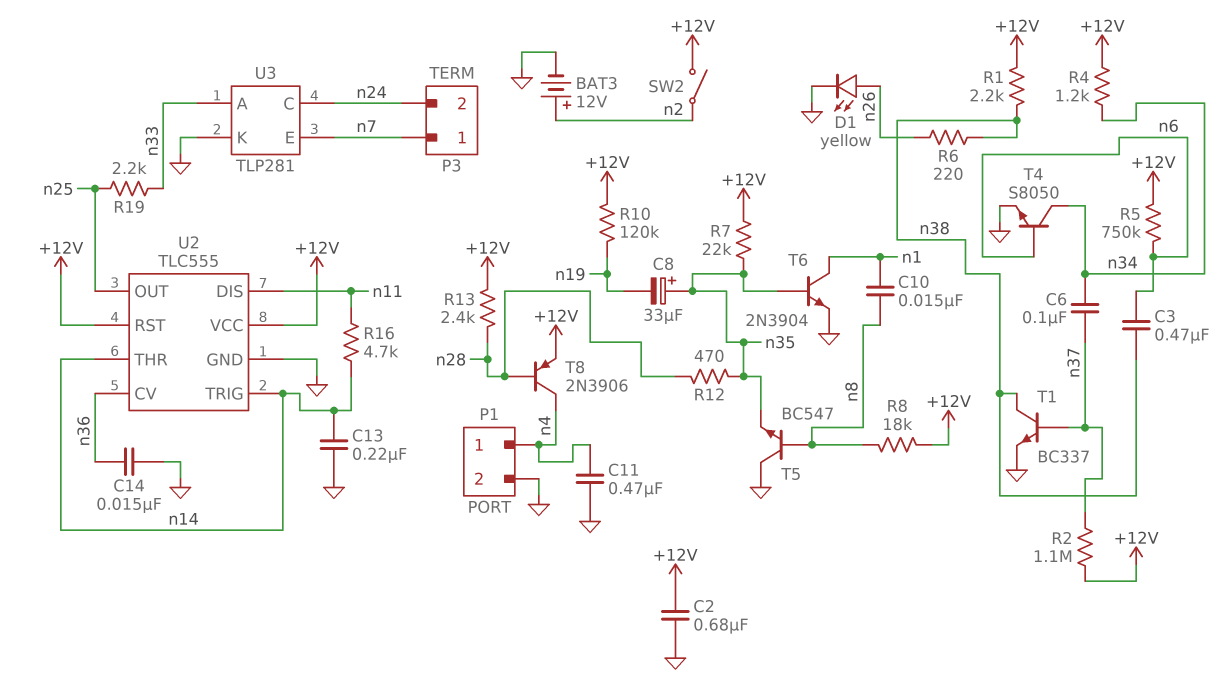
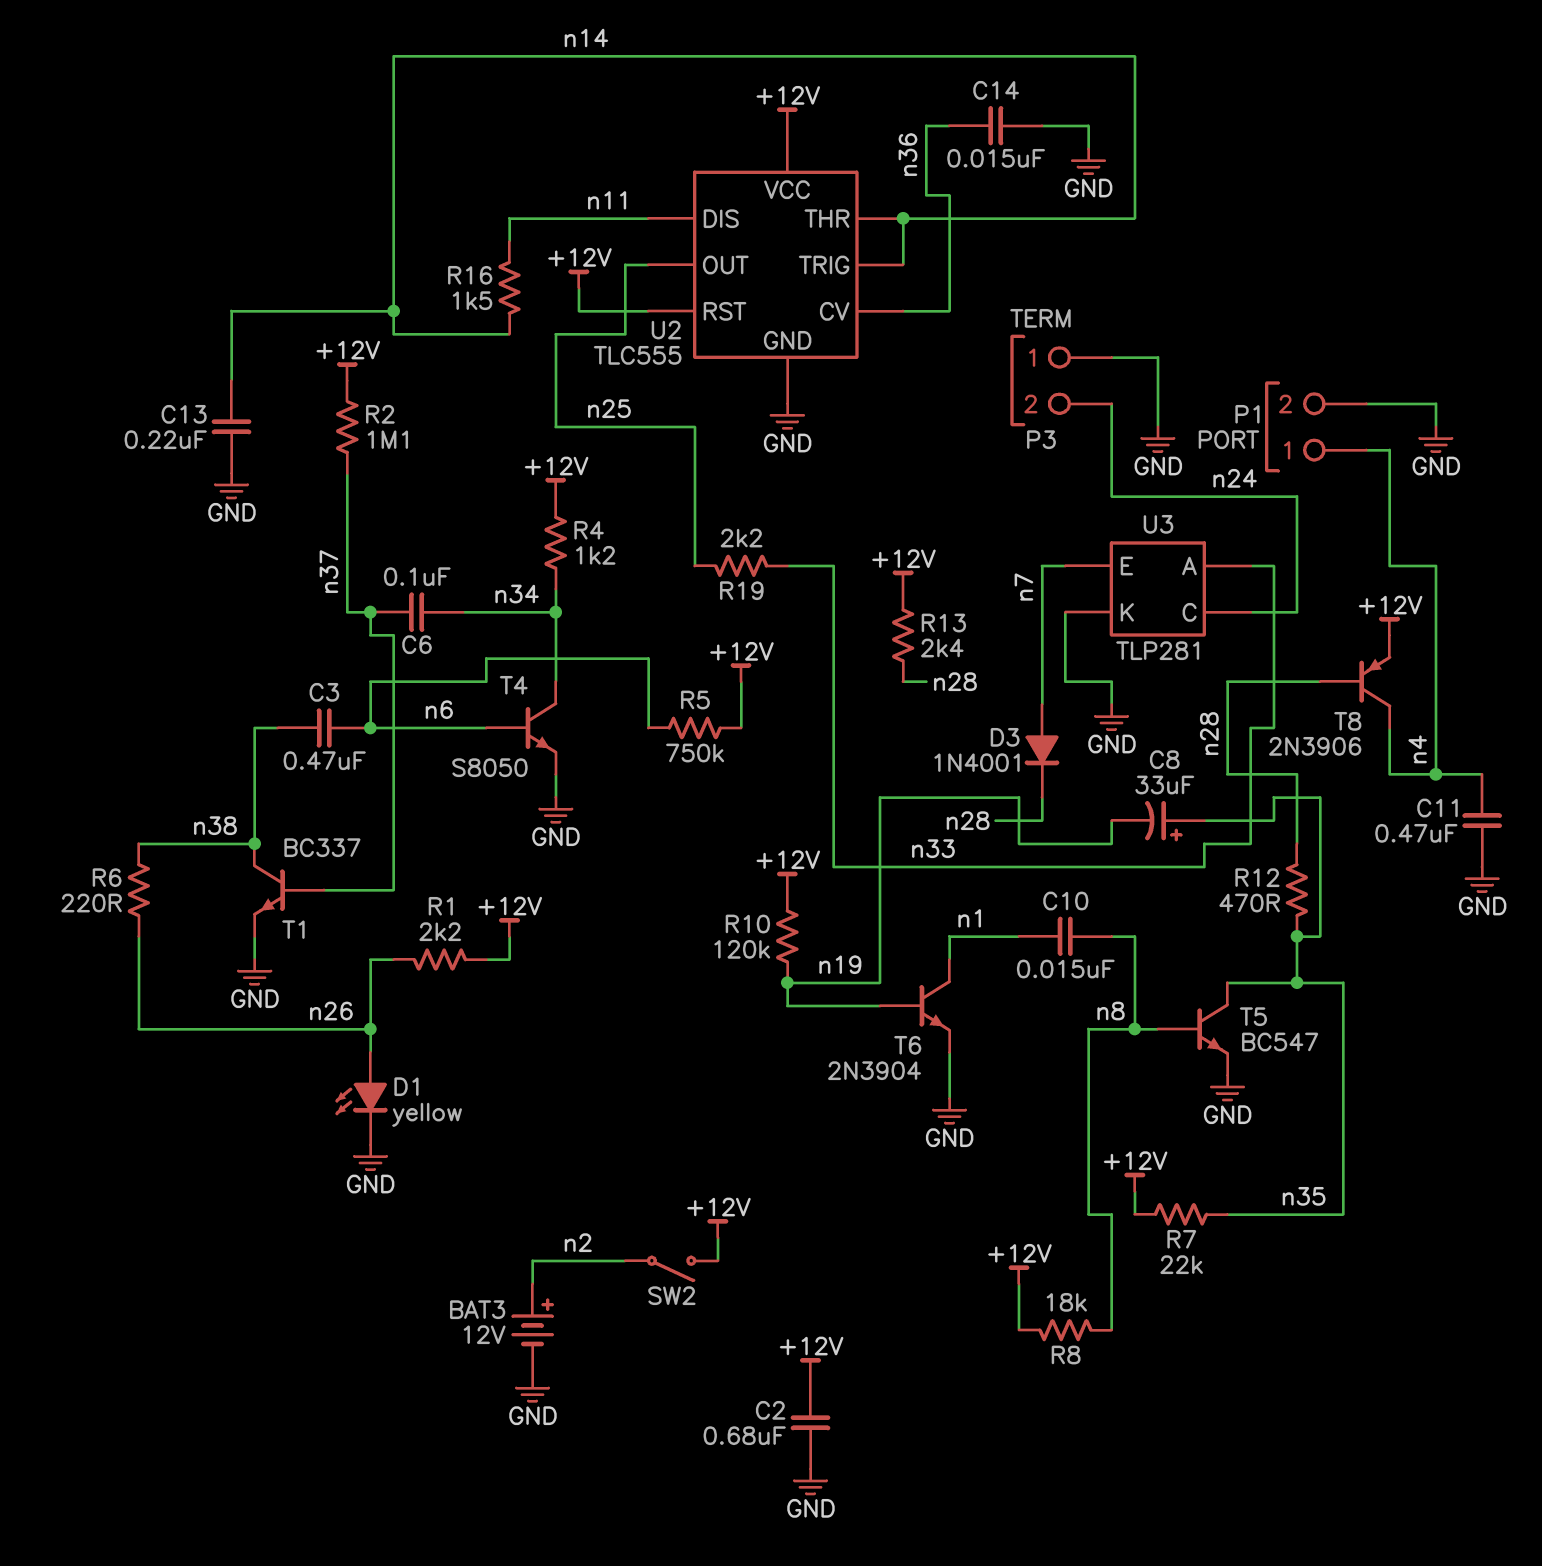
D3: none -> diode 1N4001 (A n7, K n28)
P3 pin 1: n7 -> GND
R1: 2.2k (+12V, n38) -> 2.2k (+12V, n26)
R16: 4.7k (n11, n14) -> 1.5k (n11, n14)
T5: NPN BC547 (B n8, C GND, E n35) -> NPN BC547 (B n8, C n35, E GND)
T6: NPN 2N3904 (B n35, C n1, E GND) -> NPN 2N3904 (B n19, C n1, E GND)

